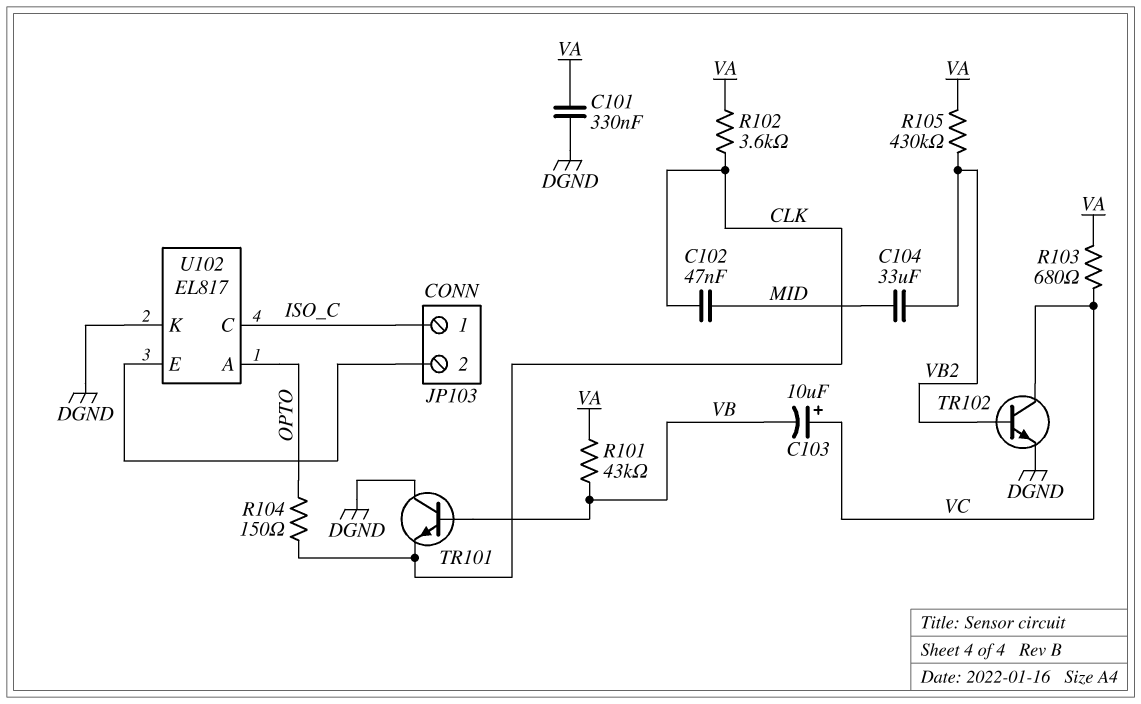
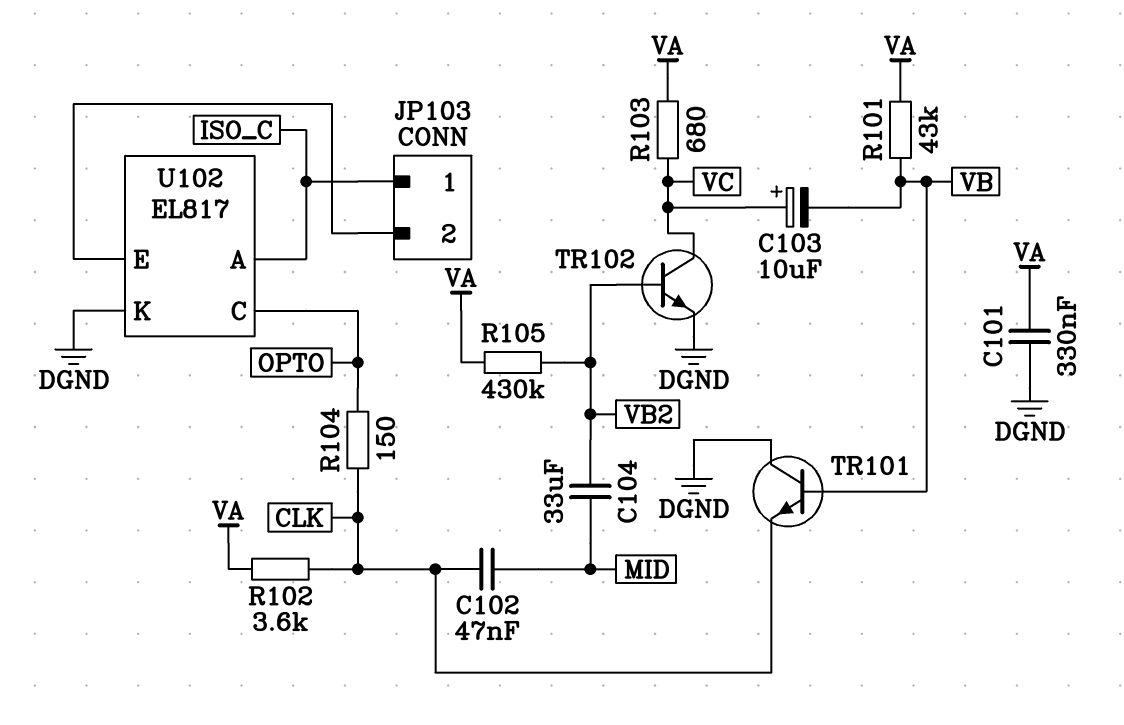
U102 pin A: OPTO -> ISO_C
U102 pin C: ISO_C -> OPTO

